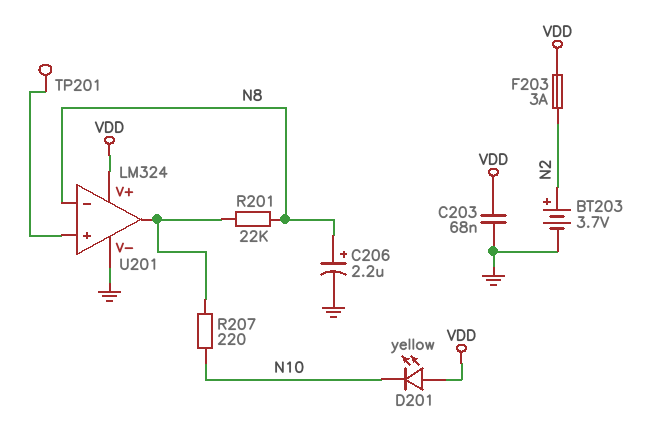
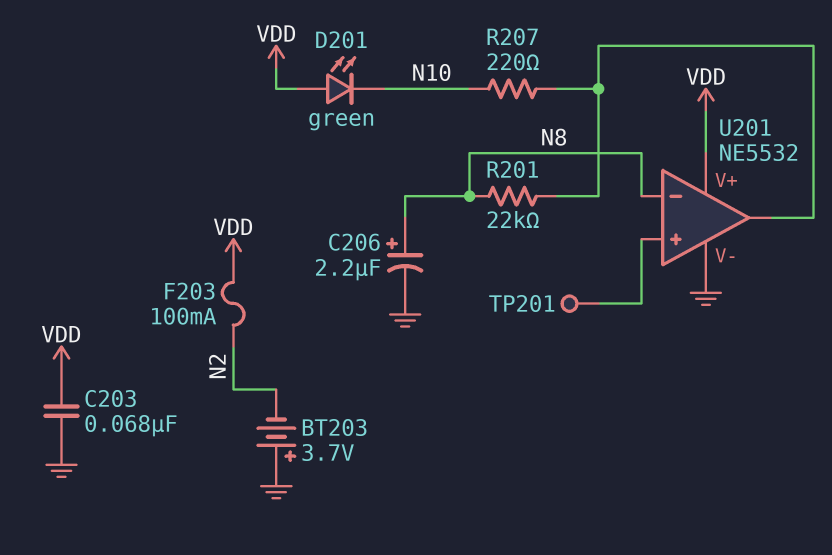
BT203: 3.7V (plus N2, minus GND) -> 3.7V (plus GND, minus N2)
D201: LED yellow (A VDD, K N10) -> LED green (A VDD, K N10)
F203: 3A (N2, VDD) -> 100mA (N2, VDD)
U201: LM324 -> NE5532

